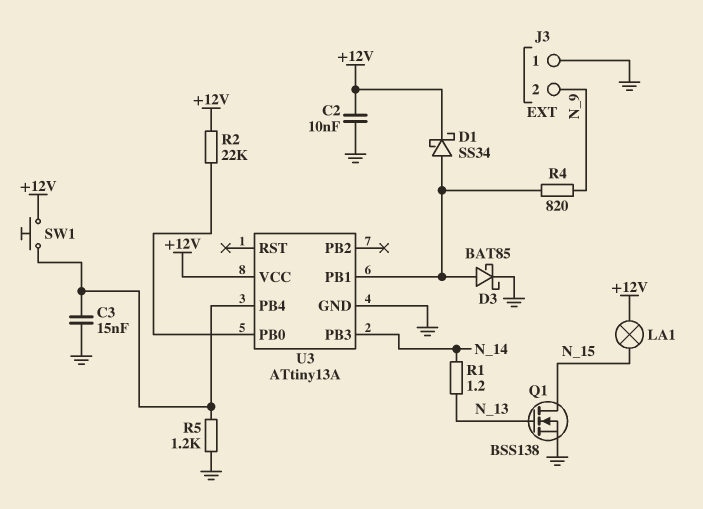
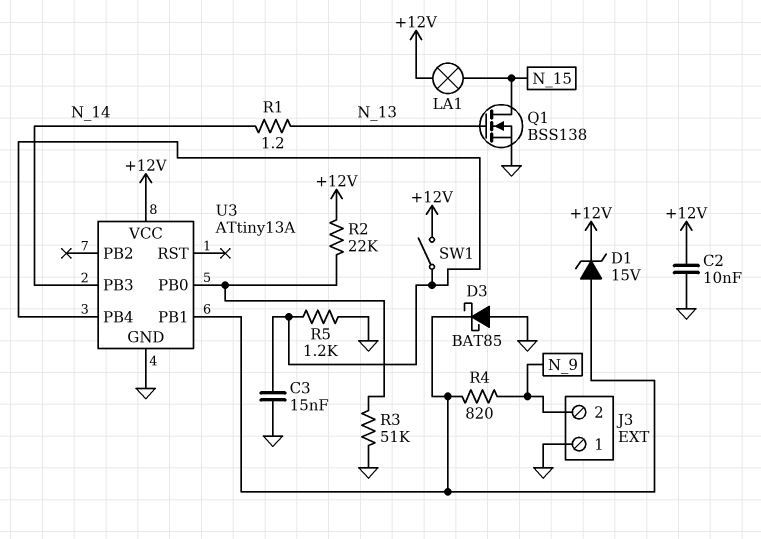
D1: schottky SS34 (A U3/PB1, K +12V) -> zener 15V (A U3/PB1, K +12V)
D3: schottky BAT85 (A U3/PB1, K GND) -> schottky BAT85 (A GND, K U3/PB1)
R3: none -> 51k (GND, U3/PB0)
SW1: button (+12V, U3/PB4) -> switch (+12V, U3/PB4)

